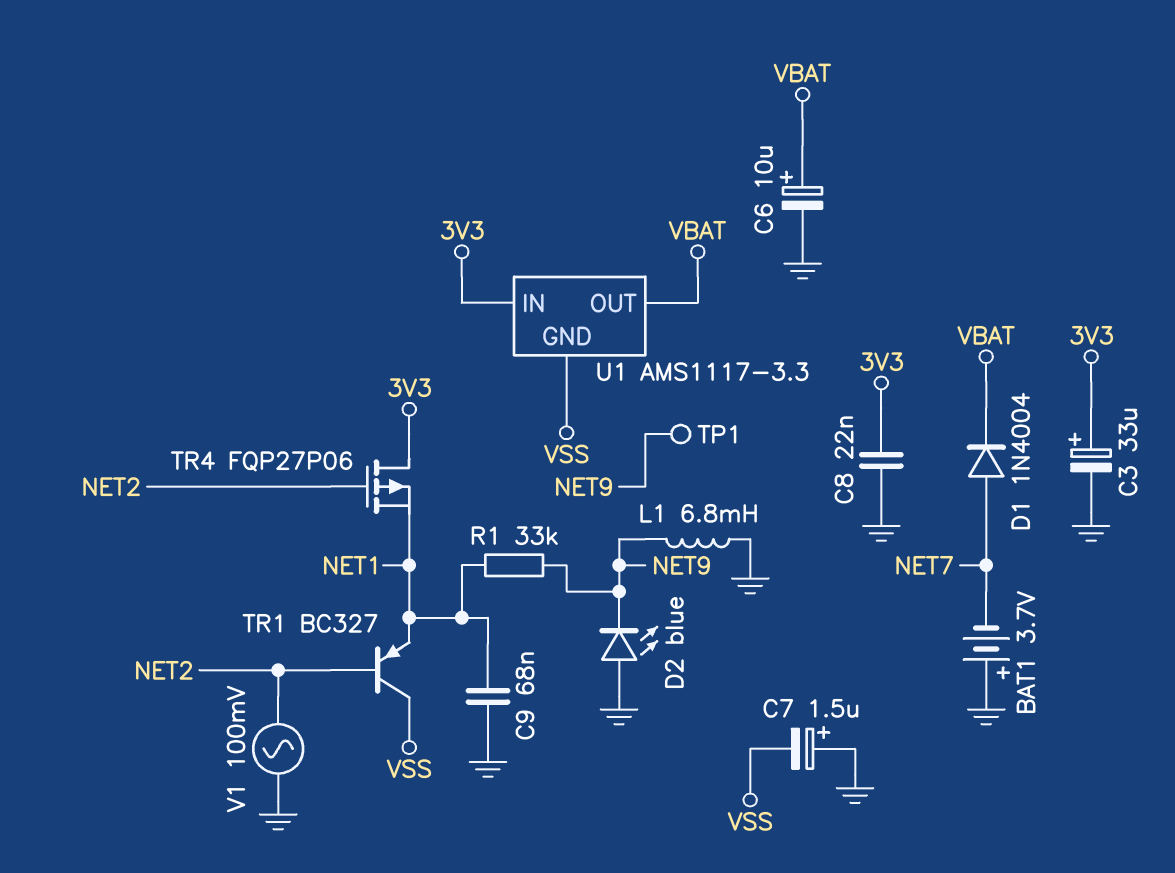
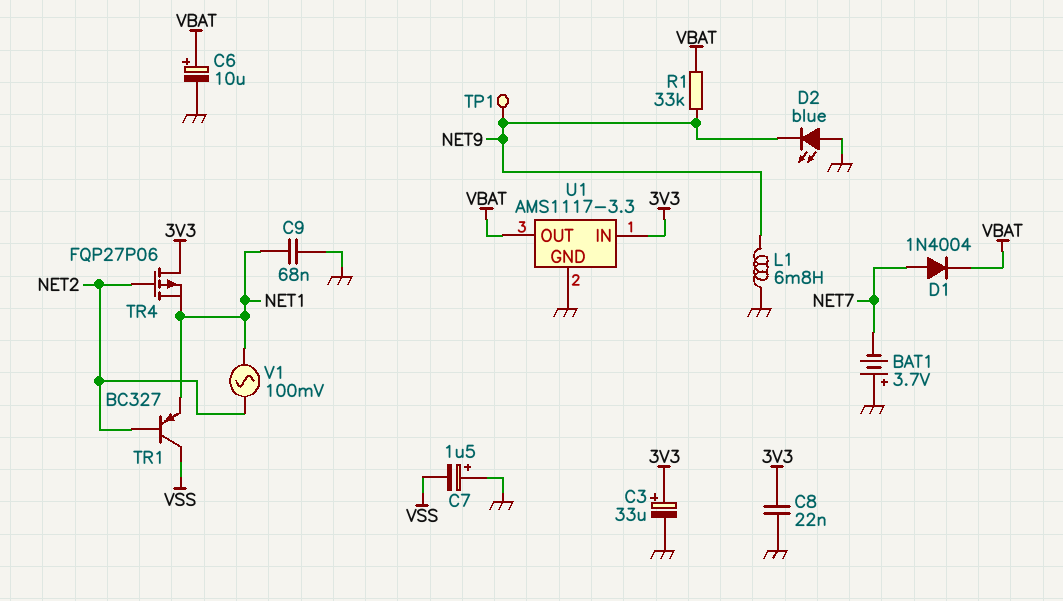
R1: 33k (NET1, NET9) -> 33k (NET9, VBAT)
U1 pin GND: VSS -> GND
V1: AC 100mV (GND, NET2) -> AC 100mV (NET1, NET2)

